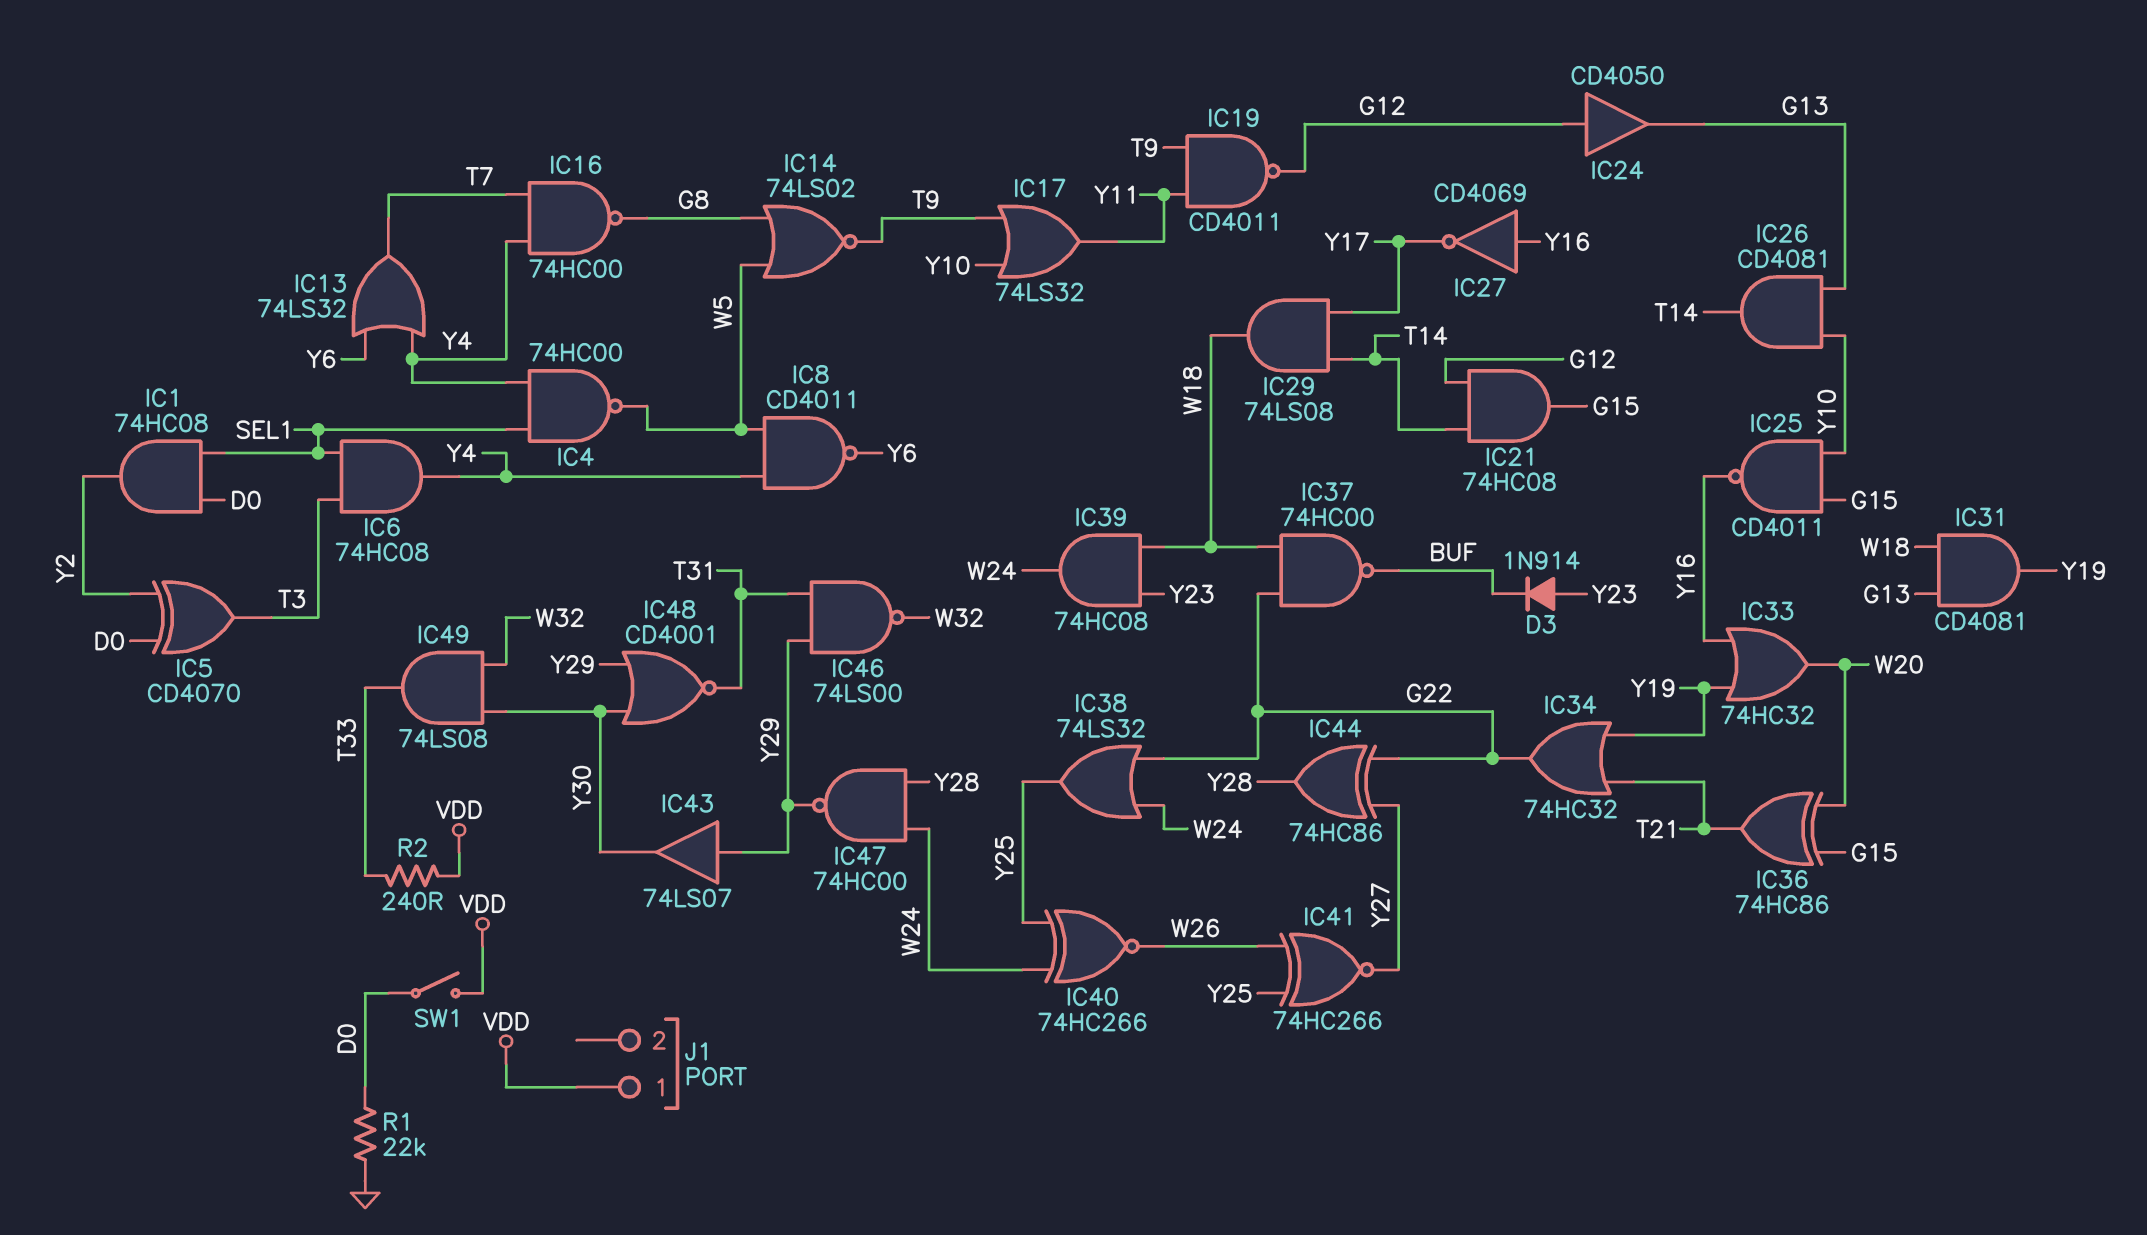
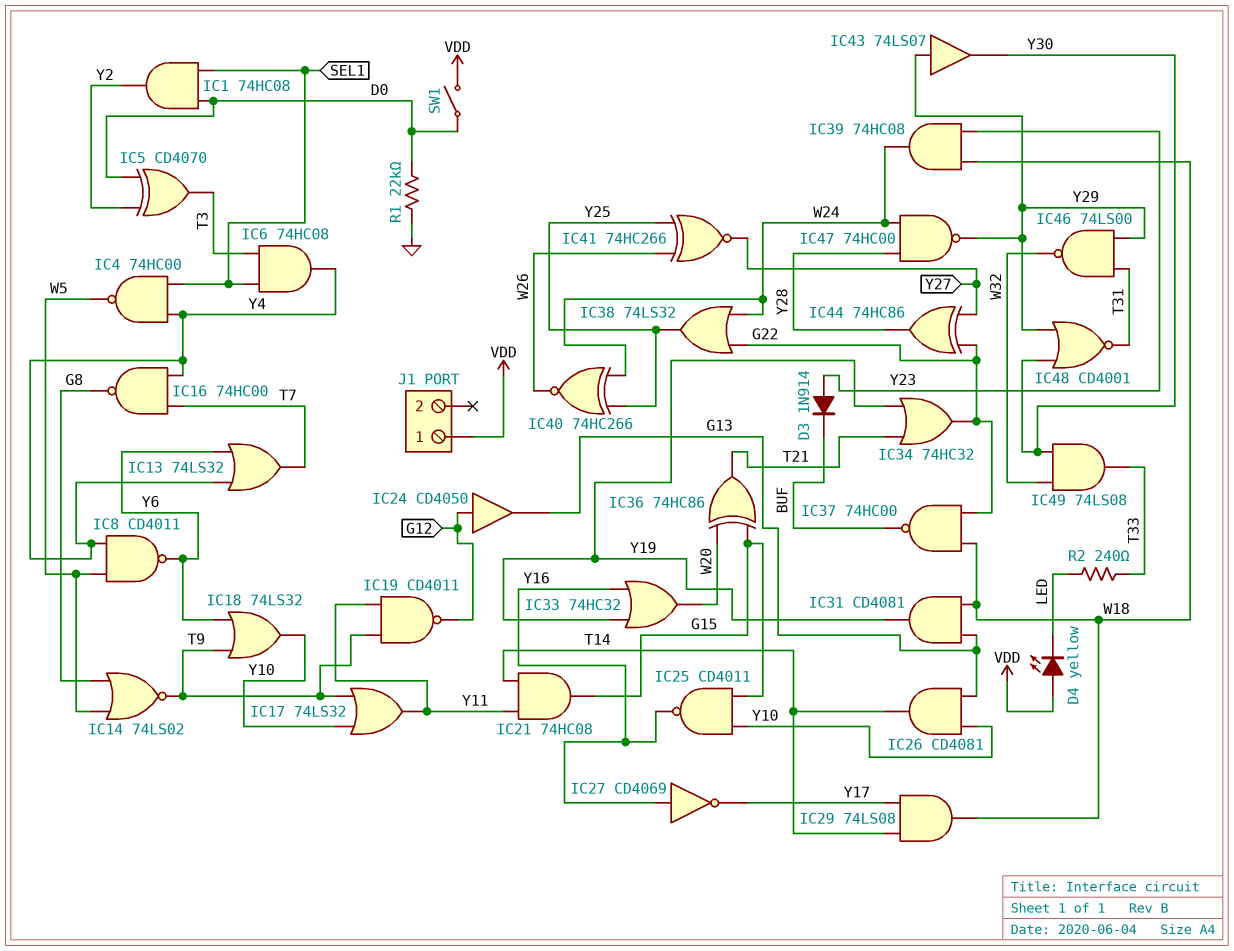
D4: none -> LED yellow (A VDD, K LED)
IC18: none -> OR 74LS32 (in T9, in Y6, out Y10)
IC21: AND 74HC08 (in G12, in T14, out G15) -> AND 74HC08 (in T14, in Y11, out G15)
R2: 240 (T33, VDD) -> 240 (LED, T33)

